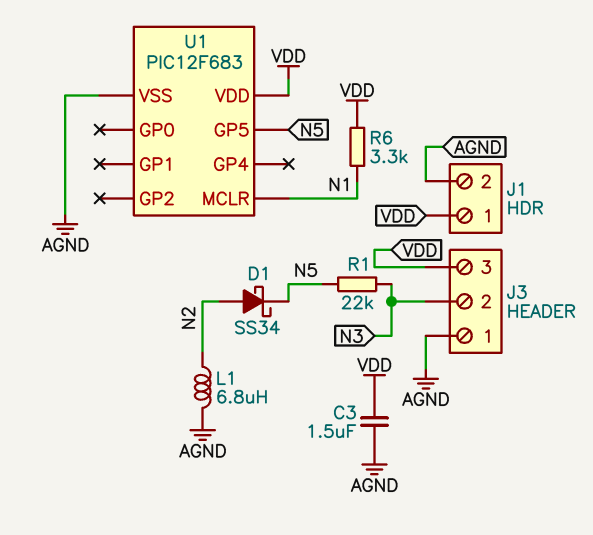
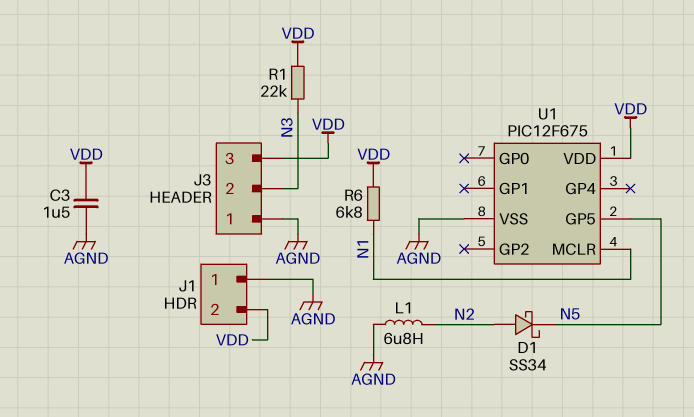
J1 pin 1: VDD -> AGND
J1 pin 2: AGND -> VDD
R1: 22k (N3, N5) -> 22k (N3, VDD)
R6: 3.3k (N1, VDD) -> 6.8k (N1, VDD)
U1: PIC12F683 -> PIC12F675

